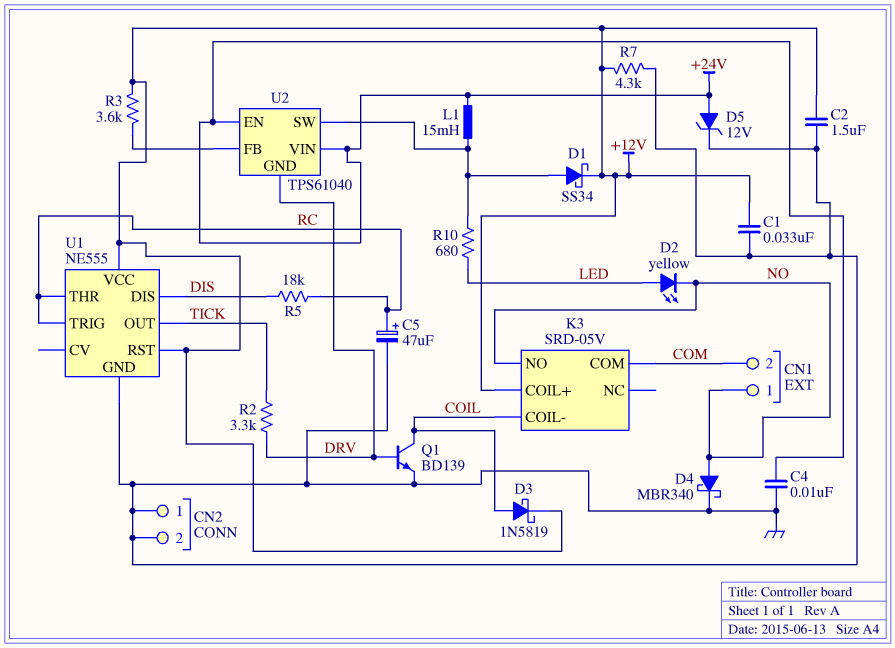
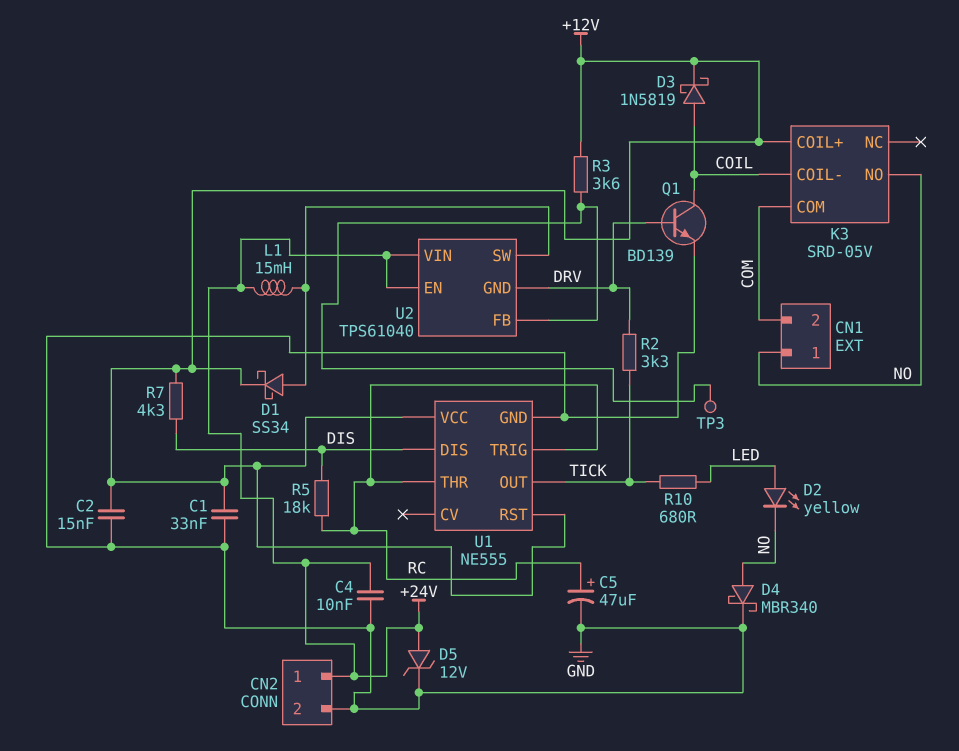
C2: 1.5uF (+12V, GND) -> 15nF (+12V, GND)
CN2 pin 1: GND -> +24V
R7: 4.3k (+12V, GND) -> 4.3k (+12V, DIS)
R10: 680 (LED, U2/SW) -> 680 (LED, TICK)
TP3: none -> test point (U2/FB)

